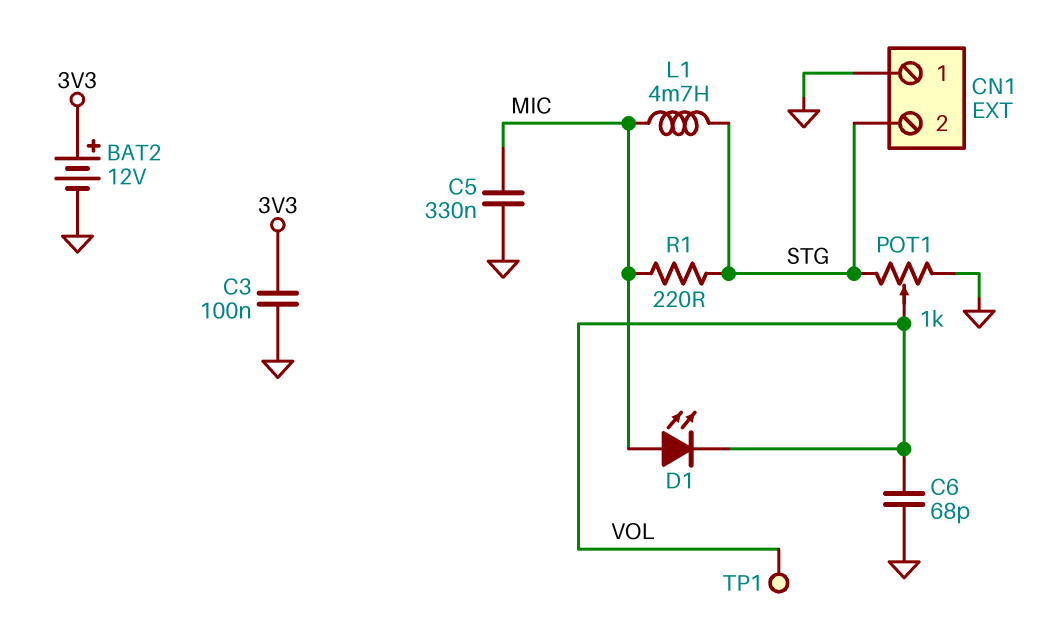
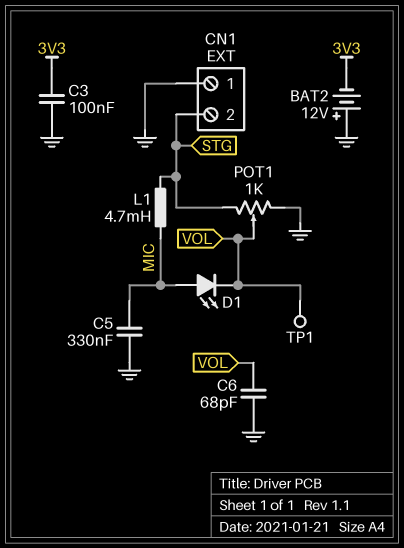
BAT2: 12V (plus 3V3, minus GND) -> 12V (plus GND, minus 3V3)
R1: 220 (MIC, STG) -> none

